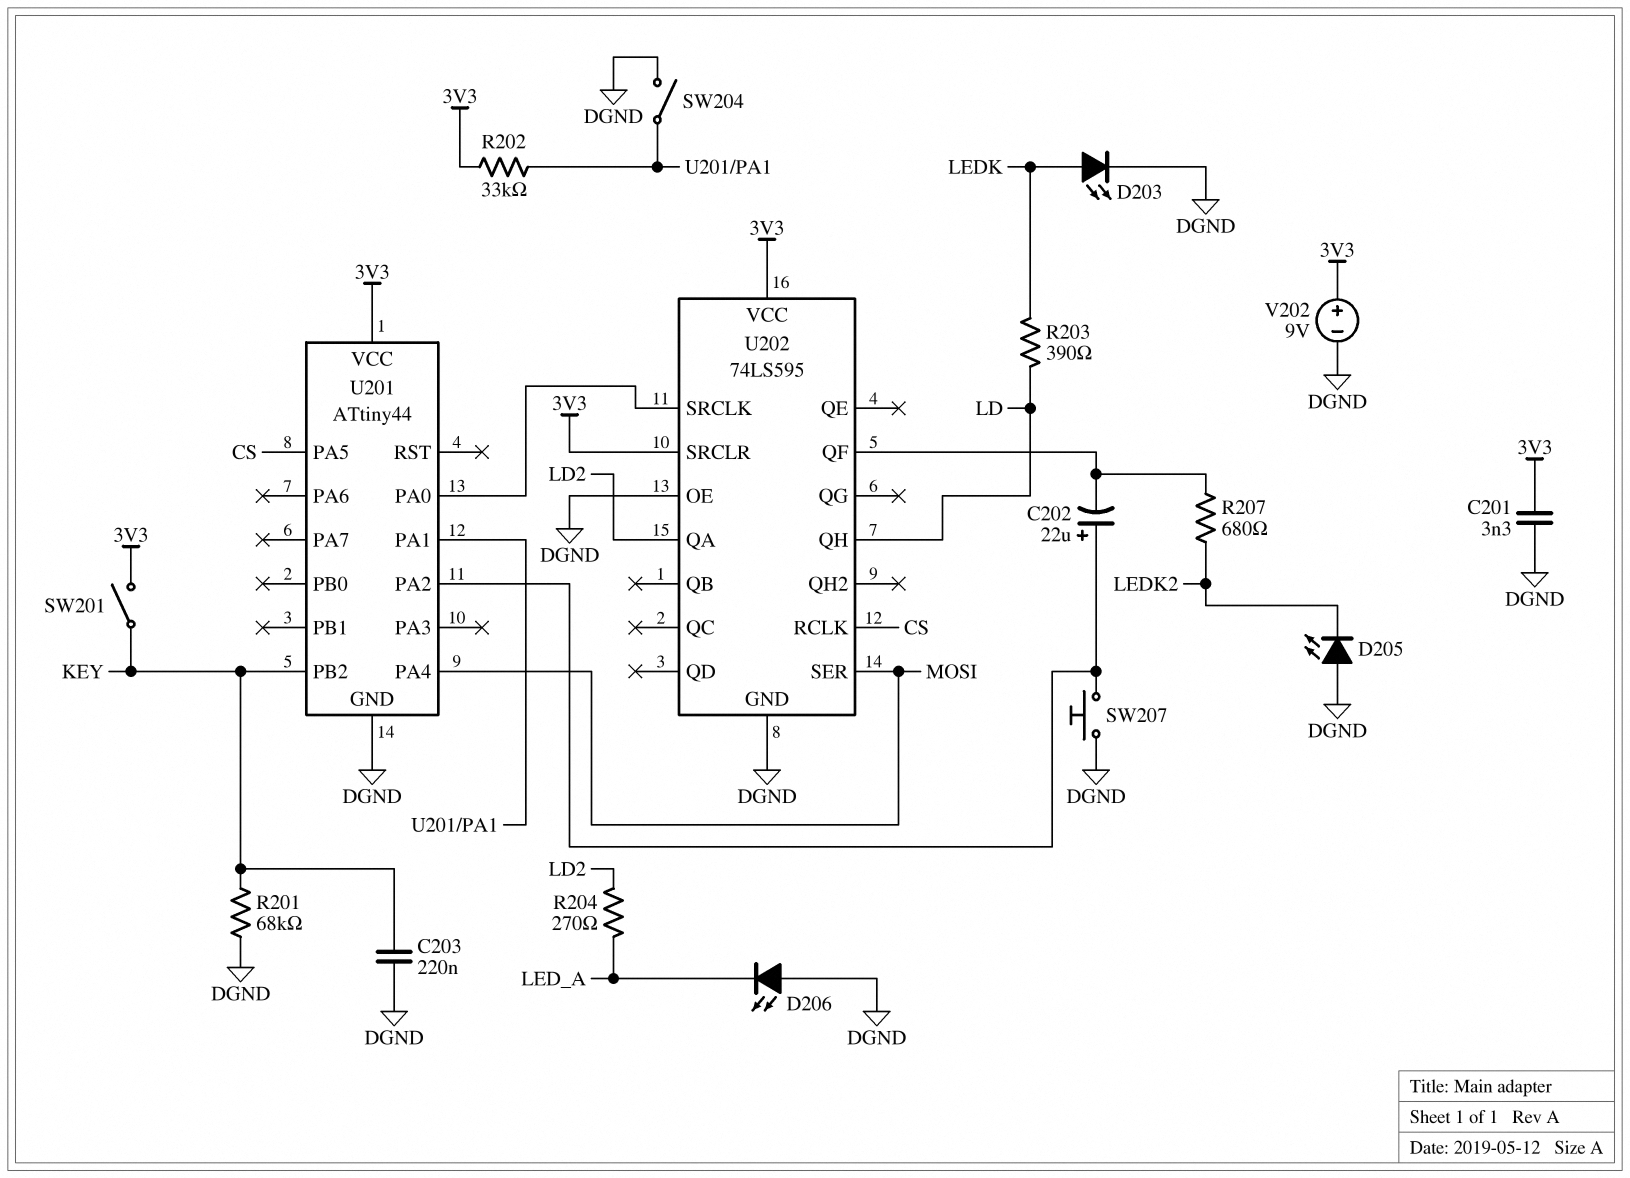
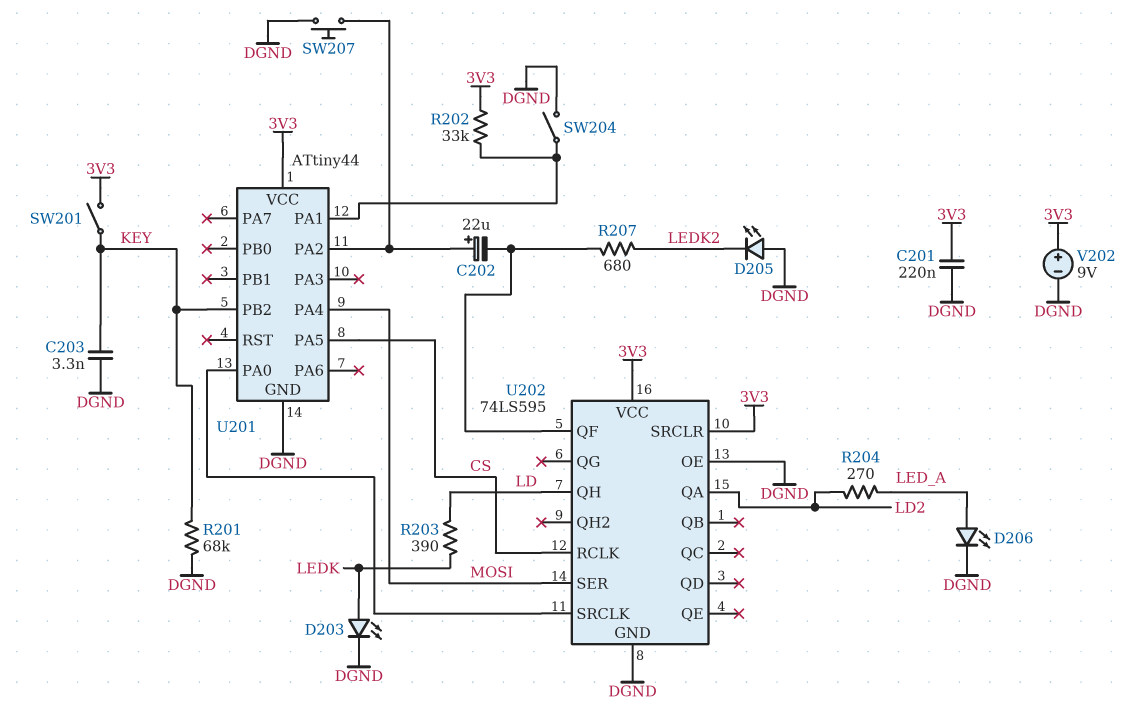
C201: 3.3nF (3V3, DGND) -> 220nF (3V3, DGND)
C203: 220nF (DGND, KEY) -> 3.3nF (DGND, KEY)
D206: LED (A DGND, K LED_A) -> LED (A LED_A, K DGND)

